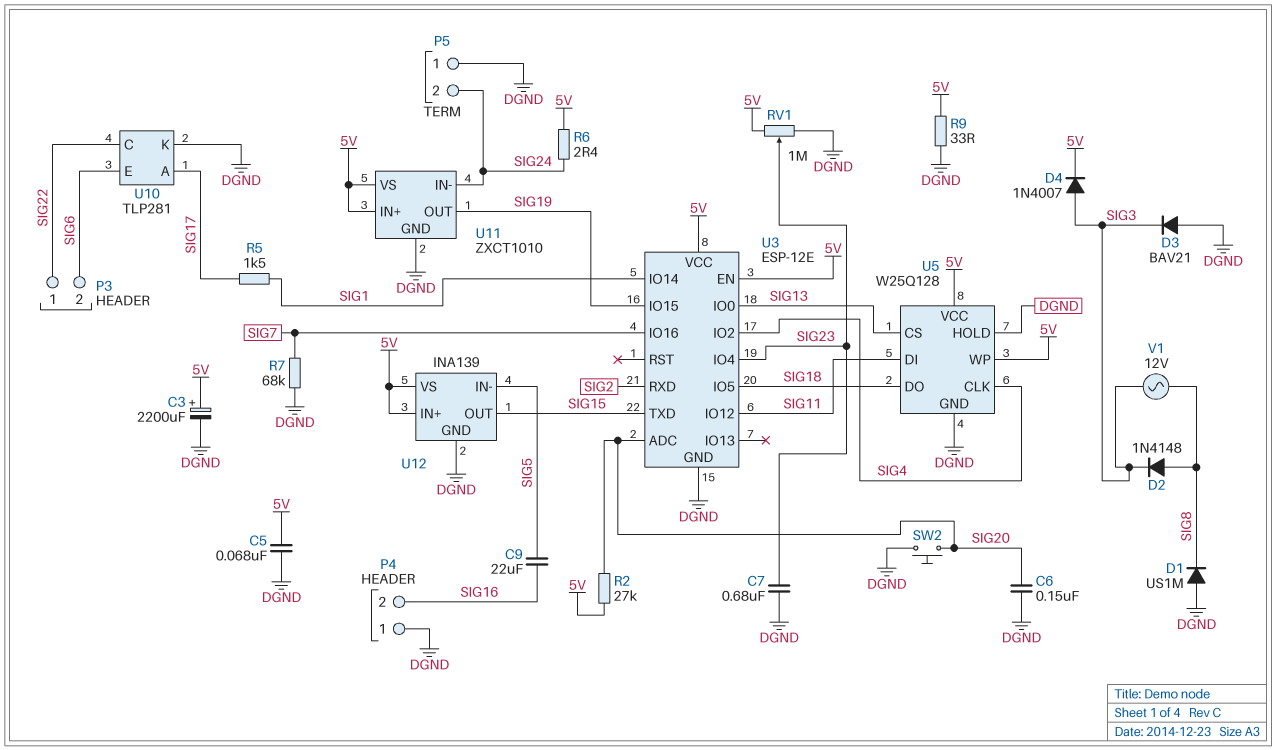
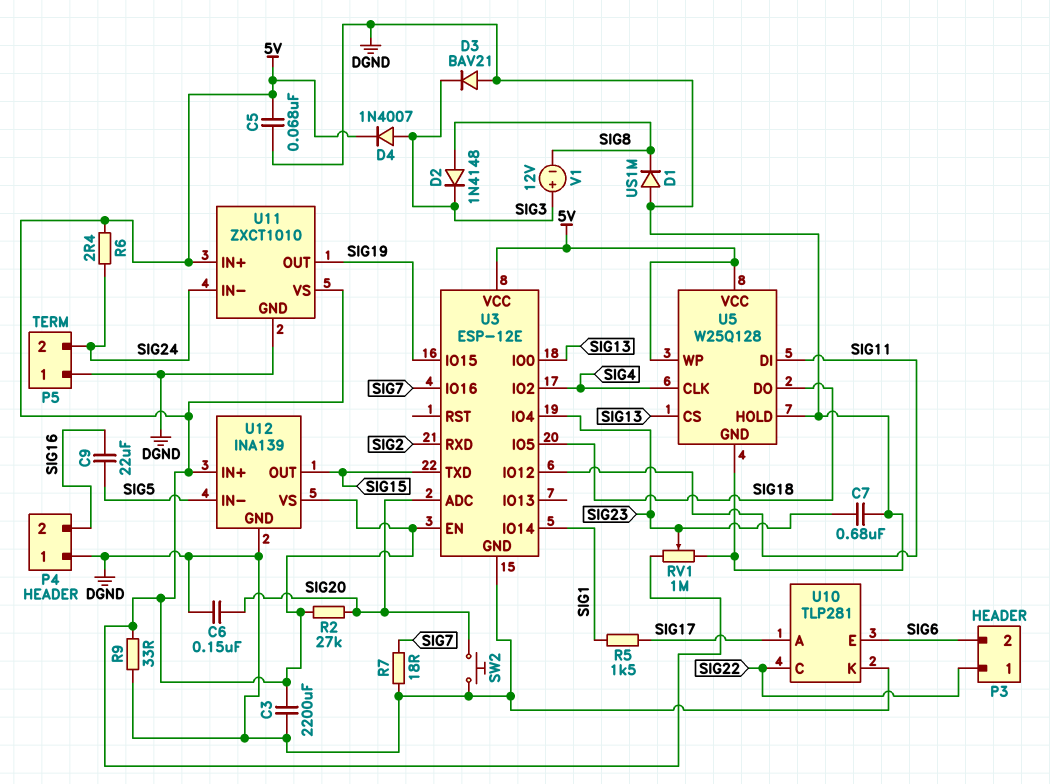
C3: 2200uF (plus 5V, minus DGND) -> 2200uF (5V, DGND)
R7: 68k (DGND, SIG7) -> 18 (DGND, SIG7)
V1: AC 12V (SIG3, SIG8) -> 12V (plus SIG3, minus SIG8)

